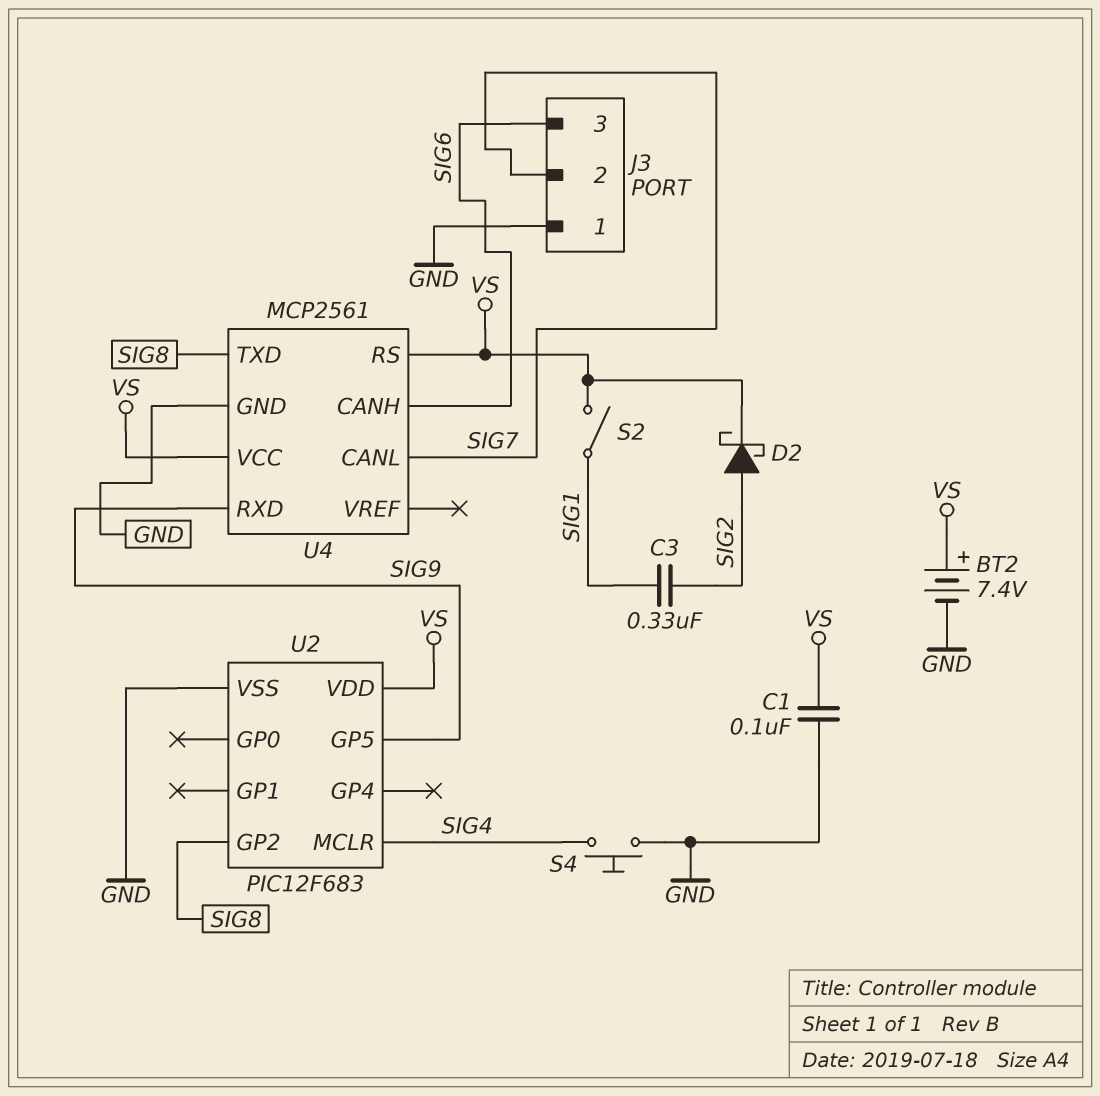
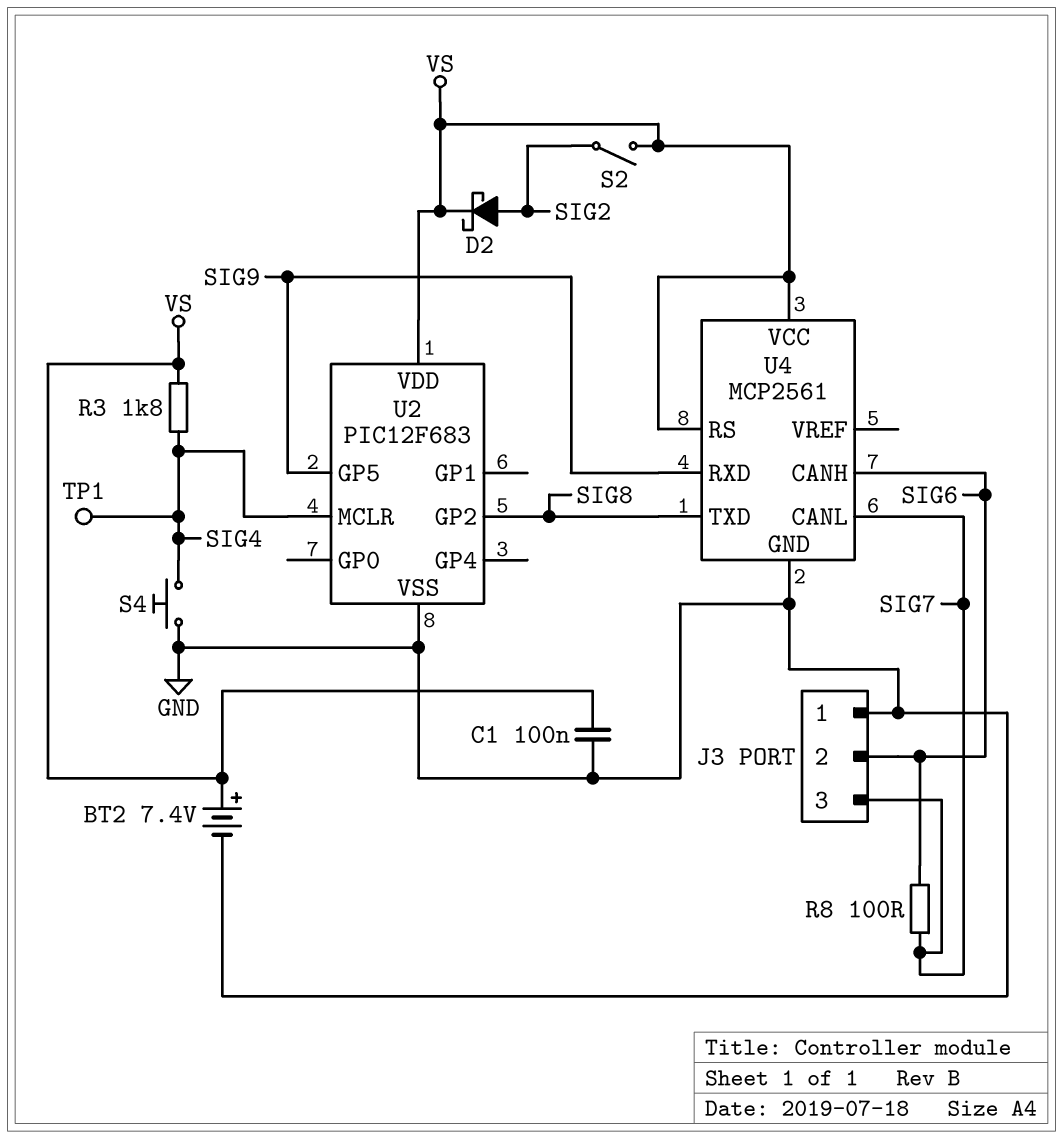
C3: 330nF (SIG1, SIG2) -> none
J3 pin 2: SIG7 -> SIG6
J3 pin 3: SIG6 -> SIG7
R3: none -> 1.8k (SIG4, VS)
R8: none -> 100 (SIG6, SIG7)
S2: switch (SIG1, VS) -> switch (SIG2, VS)
TP1: none -> test point (SIG4)

